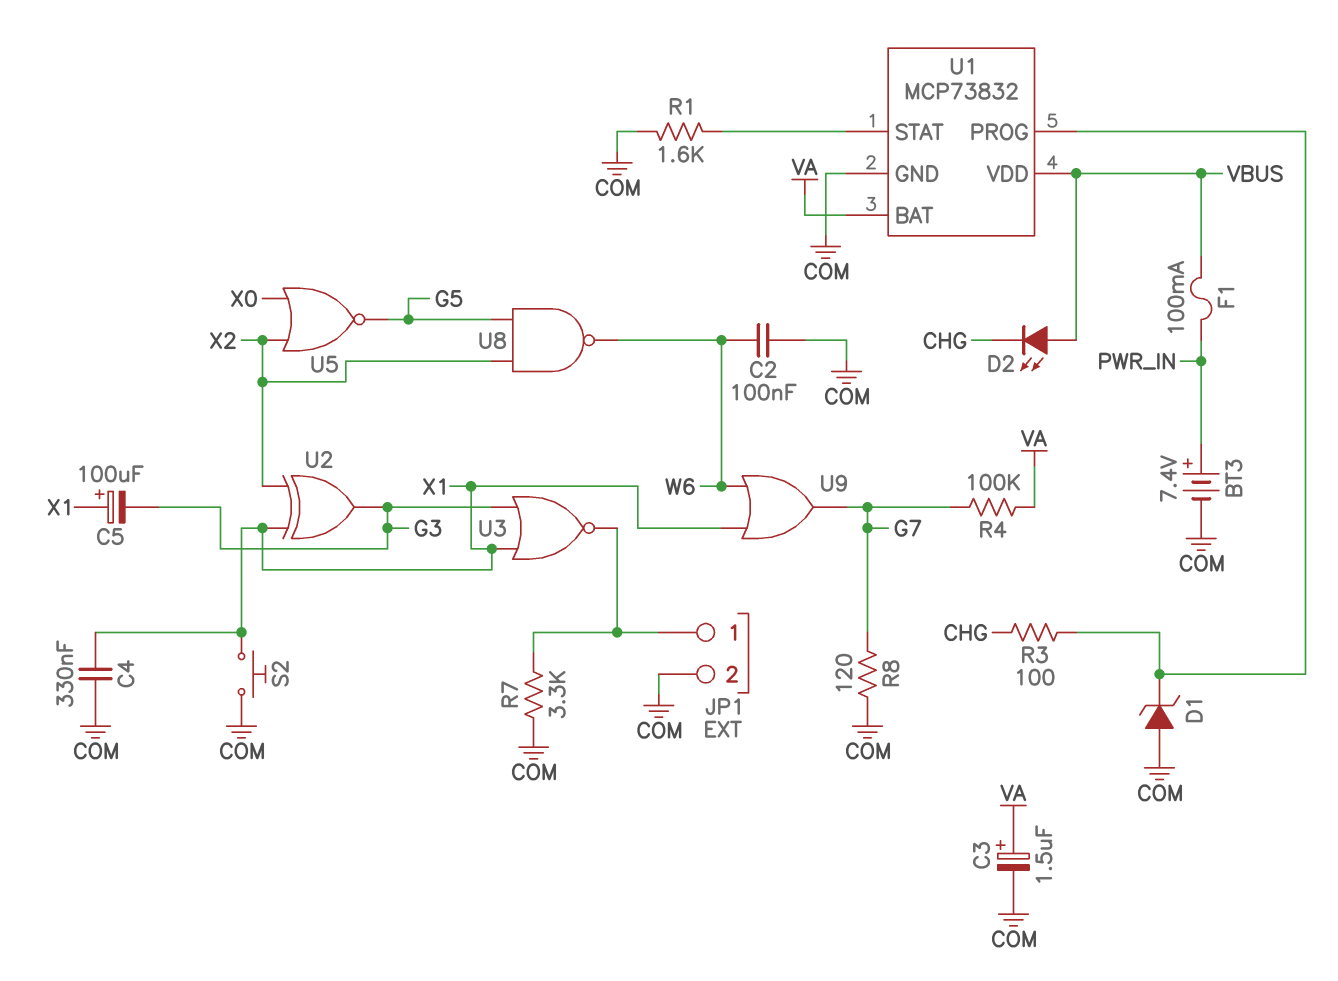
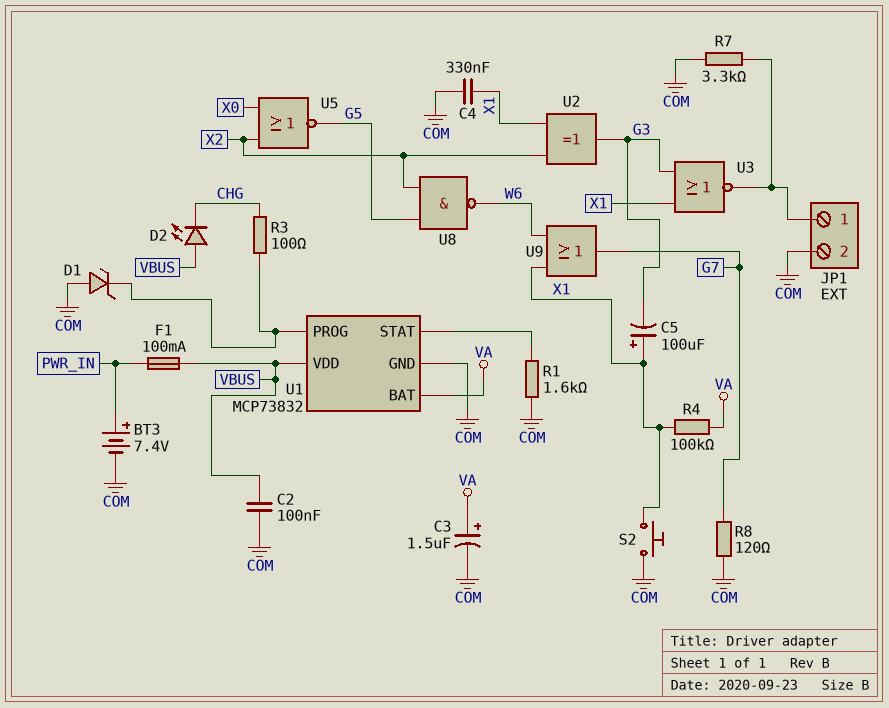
C2: 100nF (COM, W6) -> 100nF (COM, VBUS)
R4: 100k (G7, VA) -> 100k (VA, X1)

